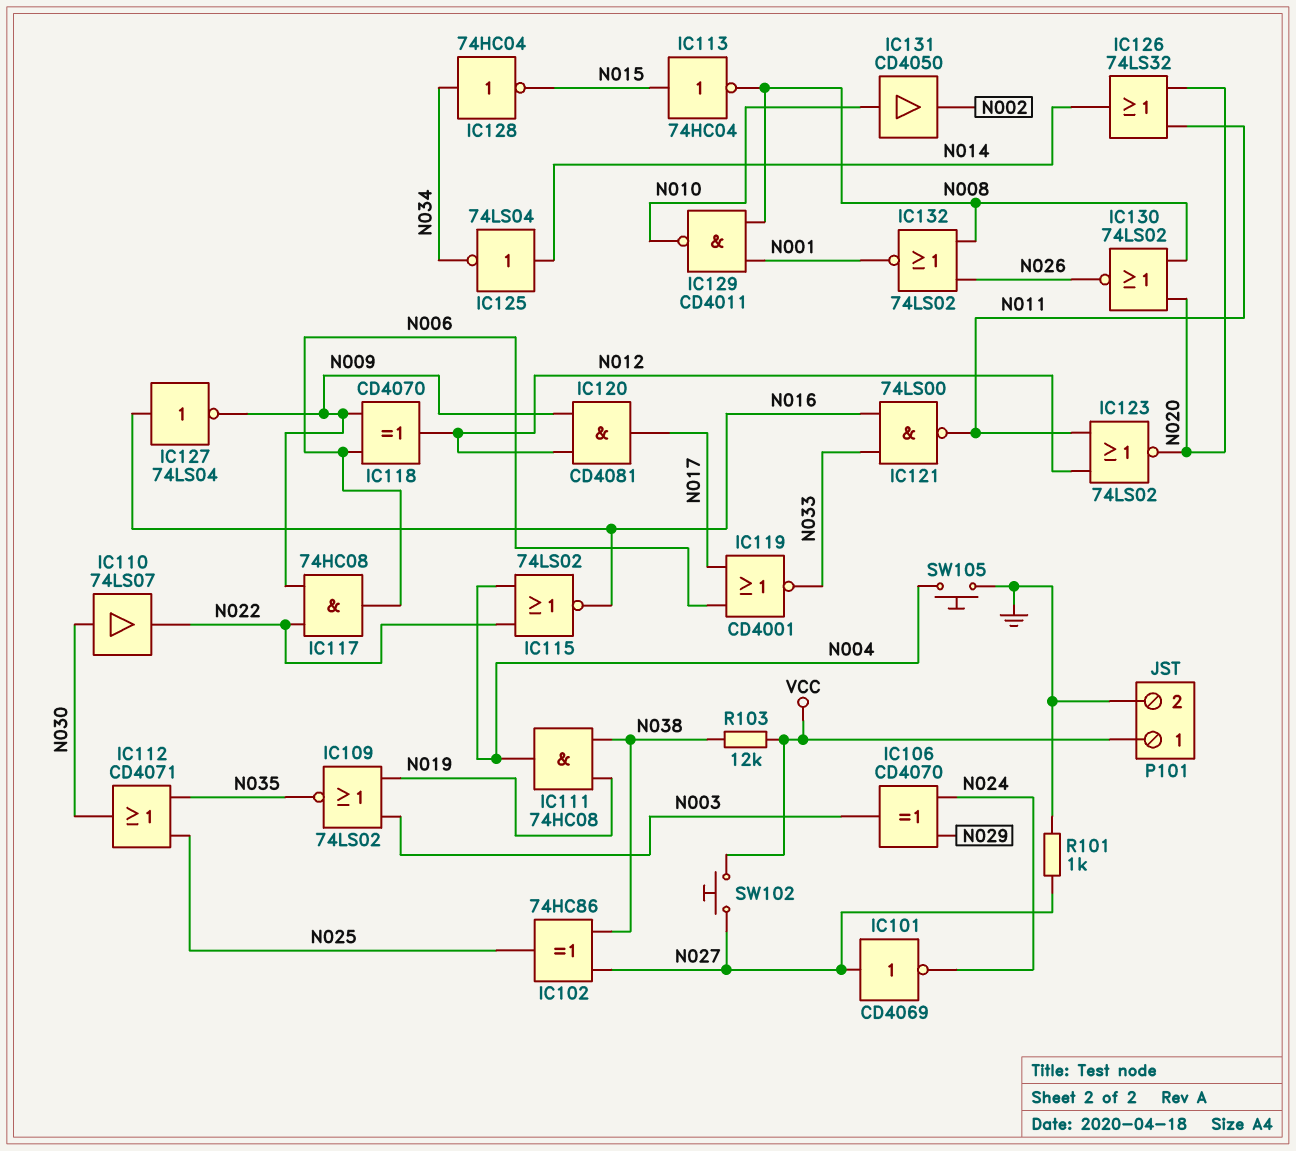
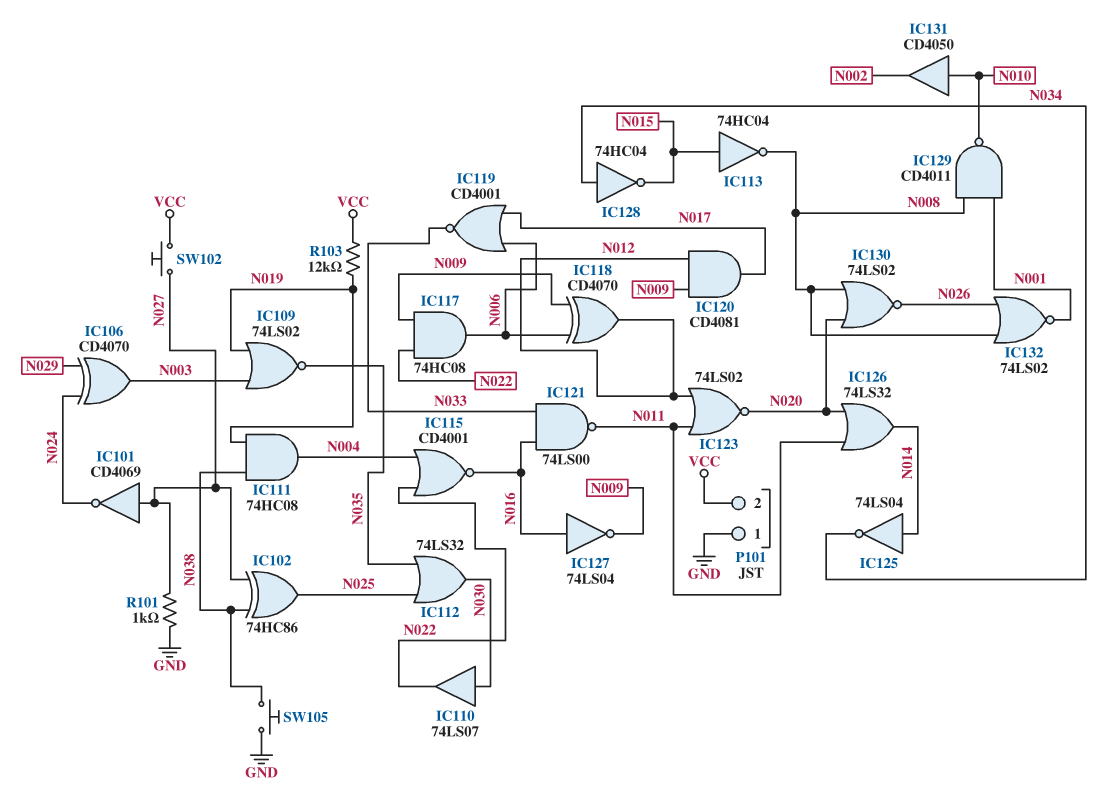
IC112: OR CD4071 (in N025, in N035, out N030) -> OR 74LS32 (in N025, in N035, out N030)
IC115: NOR 74LS02 (in N004, in N022, out N016) -> NOR CD4001 (in N004, in N022, out N016)
P101 pin 1: VCC -> GND
P101 pin 2: GND -> VCC
R103: 12k (N038, VCC) -> 12k (N019, VCC)
SW105: button (GND, N004) -> button (GND, N038)

